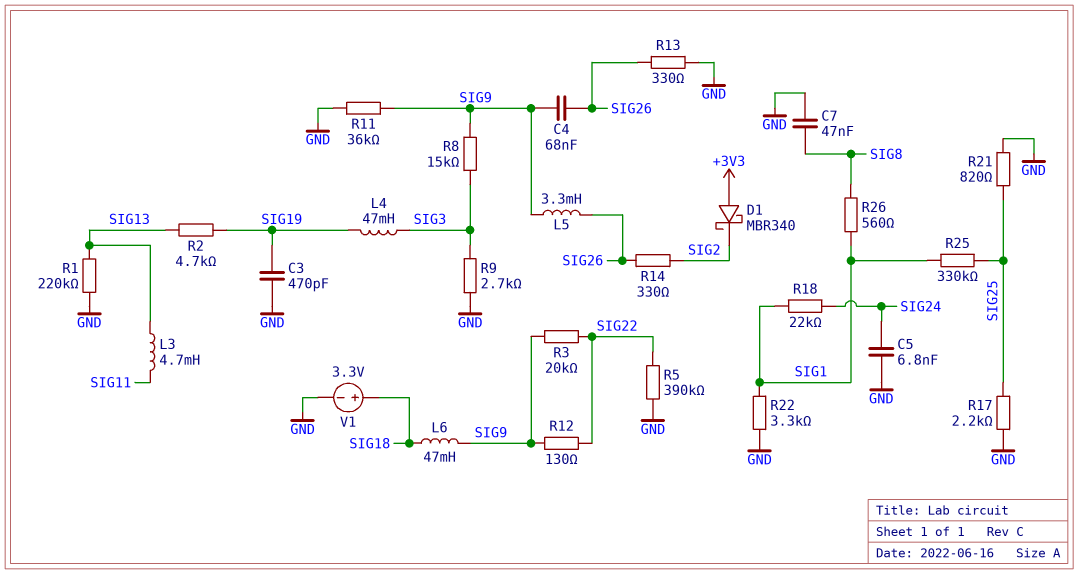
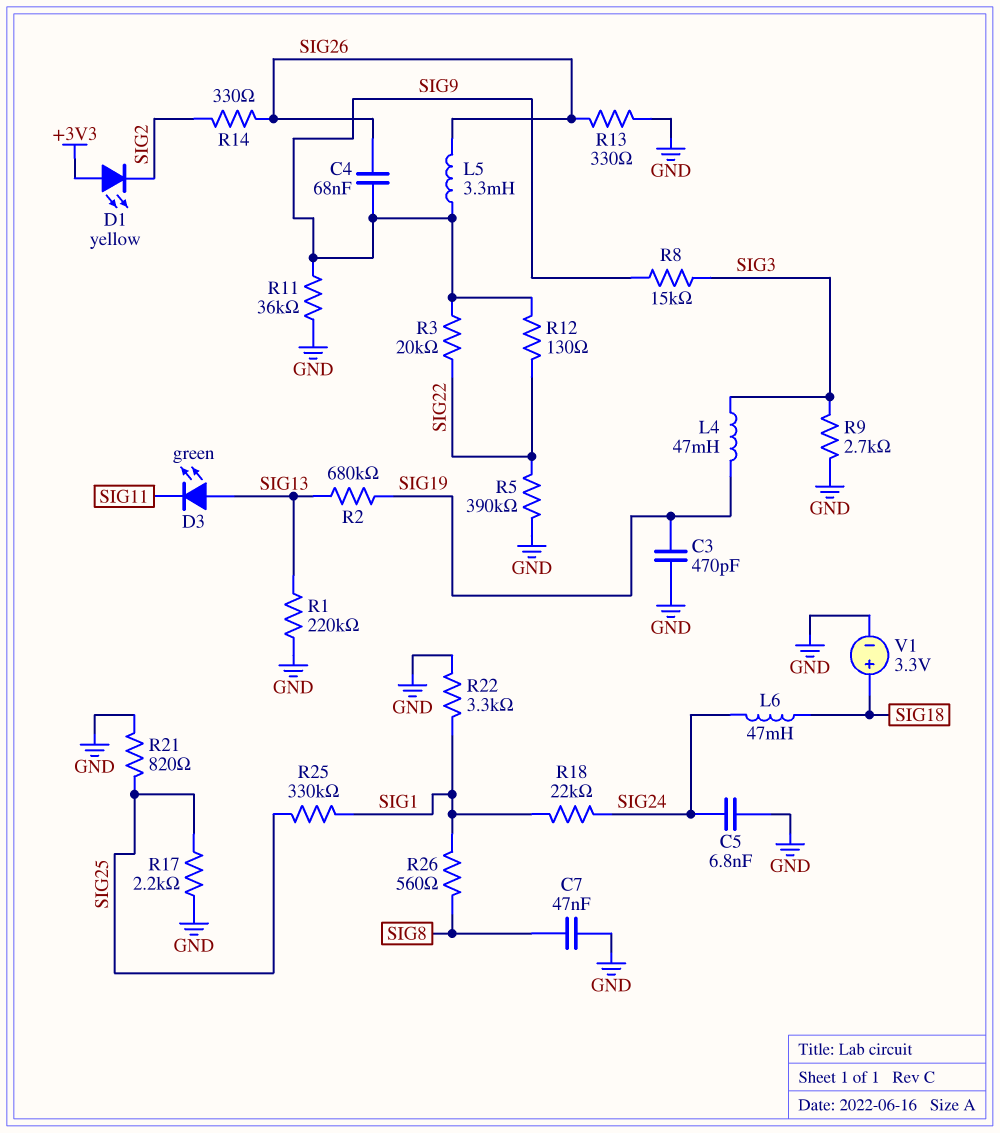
D1: schottky MBR340 (A +3V3, K SIG2) -> LED yellow (A +3V3, K SIG2)
D3: none -> LED green (A SIG13, K SIG11)
L3: 4.7mH (SIG11, SIG13) -> none
L6: 47mH (SIG9, SIG18) -> 47mH (SIG18, SIG24)
R2: 4.7k (SIG13, SIG19) -> 680k (SIG13, SIG19)

